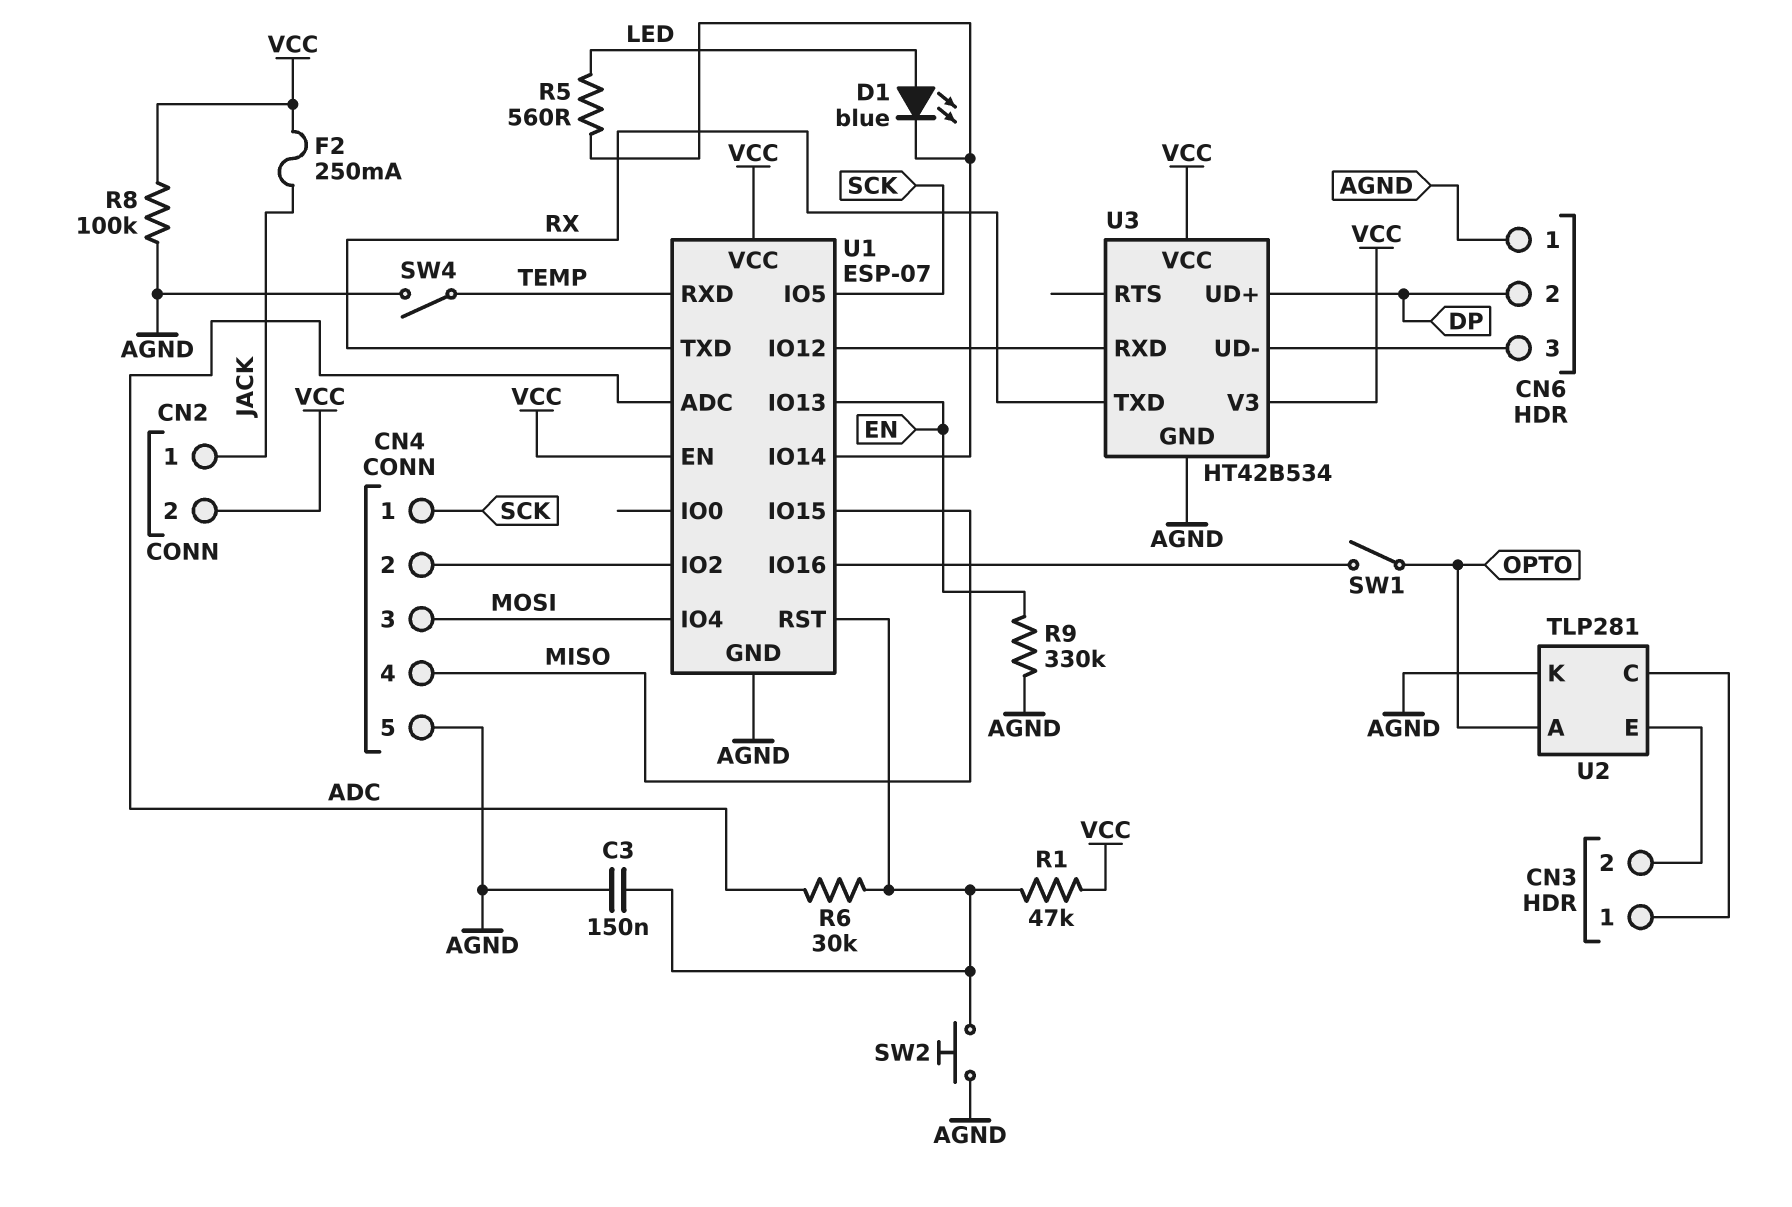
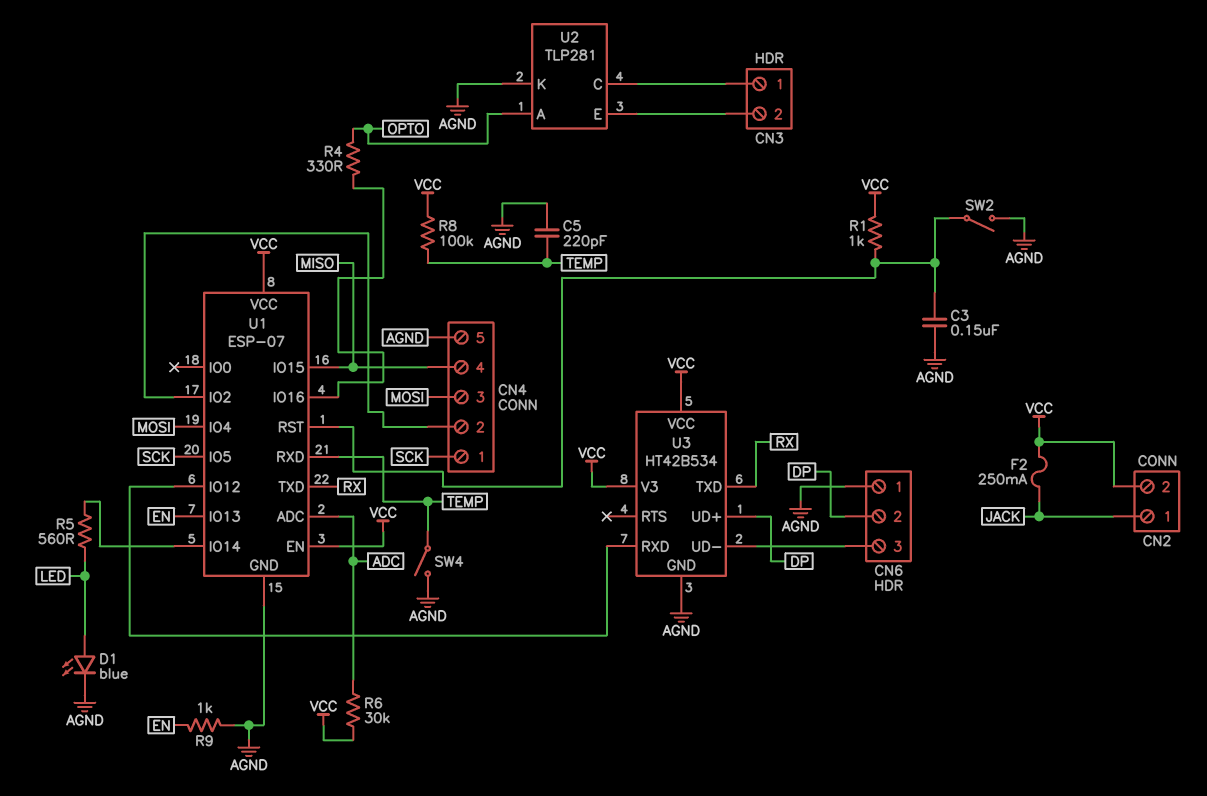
C5: none -> 220pF (AGND, TEMP)
D1: LED blue (A LED, K U1/IO14) -> LED blue (A LED, K AGND)
R1: 47k (U1/RST, VCC) -> 1k (U1/RST, VCC)
R4: none -> 330 (OPTO, U1/IO16)
R6: 30k (ADC, U1/RST) -> 30k (ADC, VCC)
R8: 100k (AGND, VCC) -> 100k (TEMP, VCC)
R9: 330k (AGND, EN) -> 1k (AGND, EN)
SW1: switch (OPTO, U1/IO16) -> none
SW2: button (AGND, U1/RST) -> switch (AGND, U1/RST)

